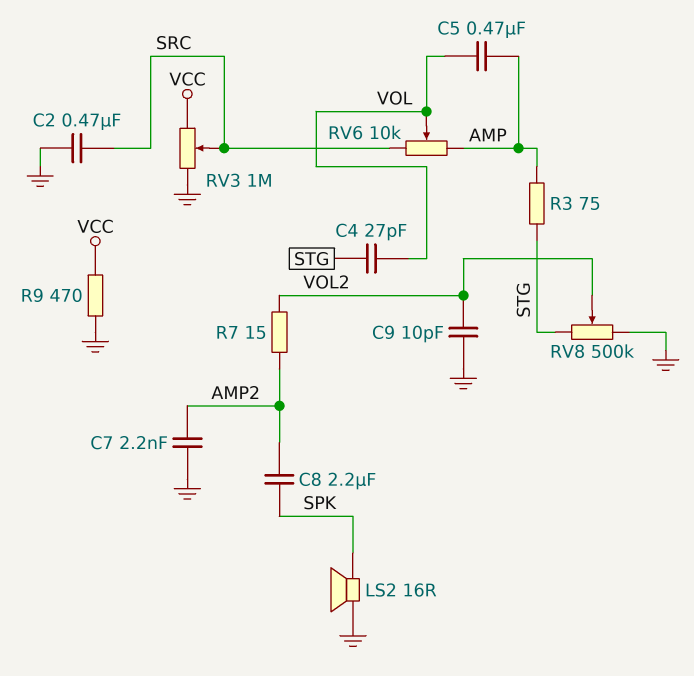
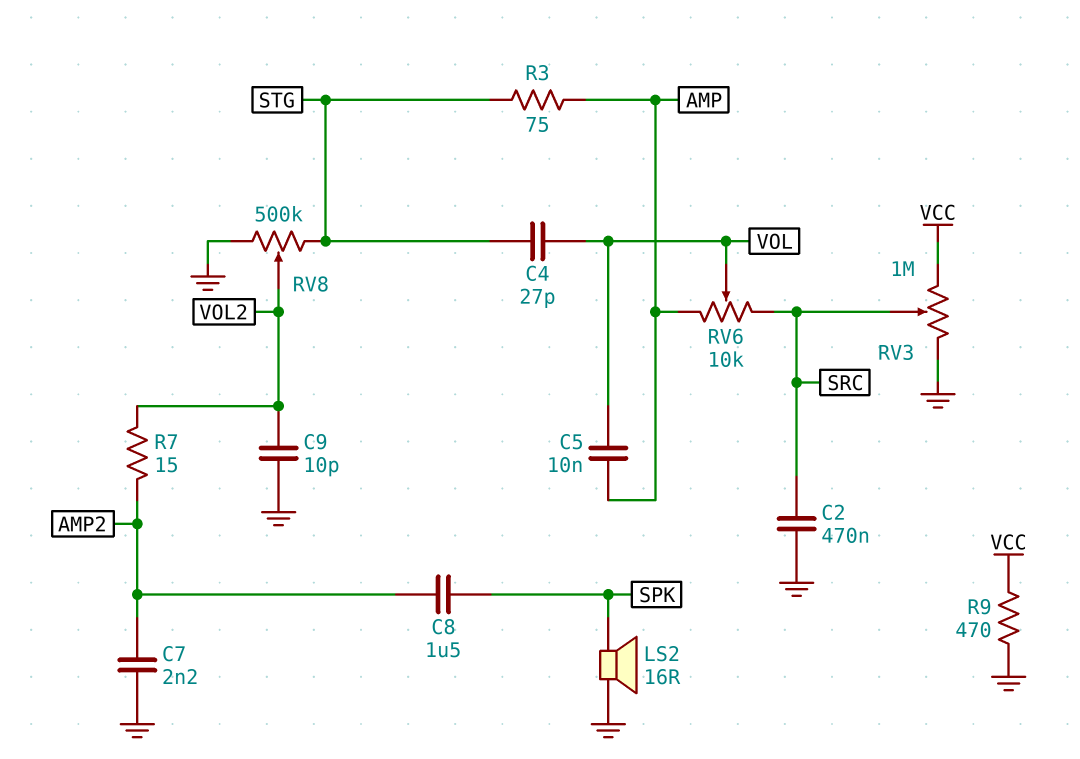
C5: 470nF (AMP, VOL) -> 10nF (AMP, VOL)
C8: 2.2uF (AMP2, SPK) -> 1.5uF (AMP2, SPK)

